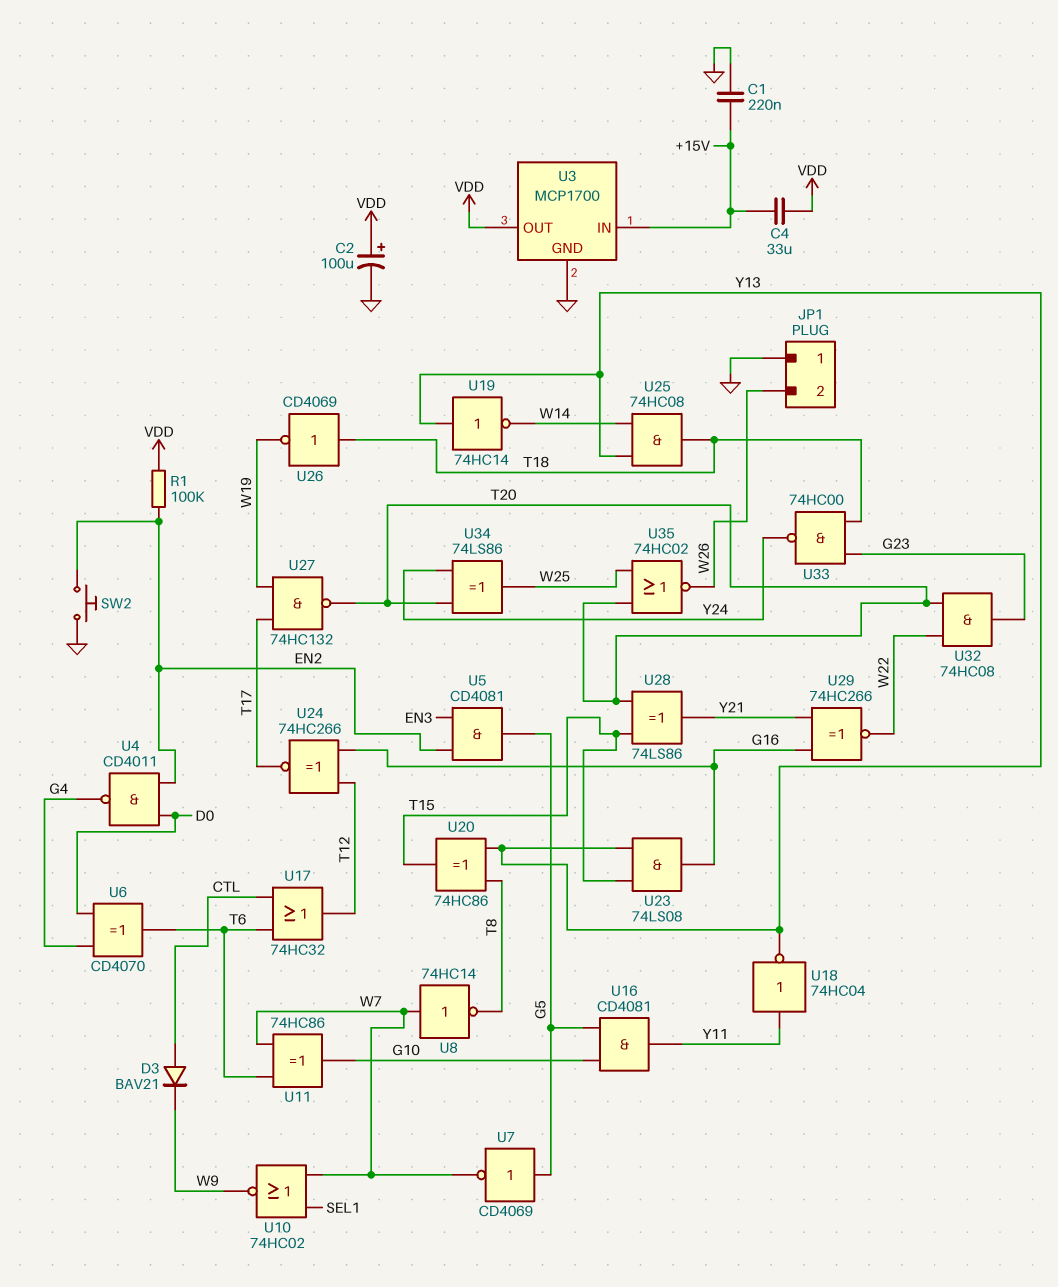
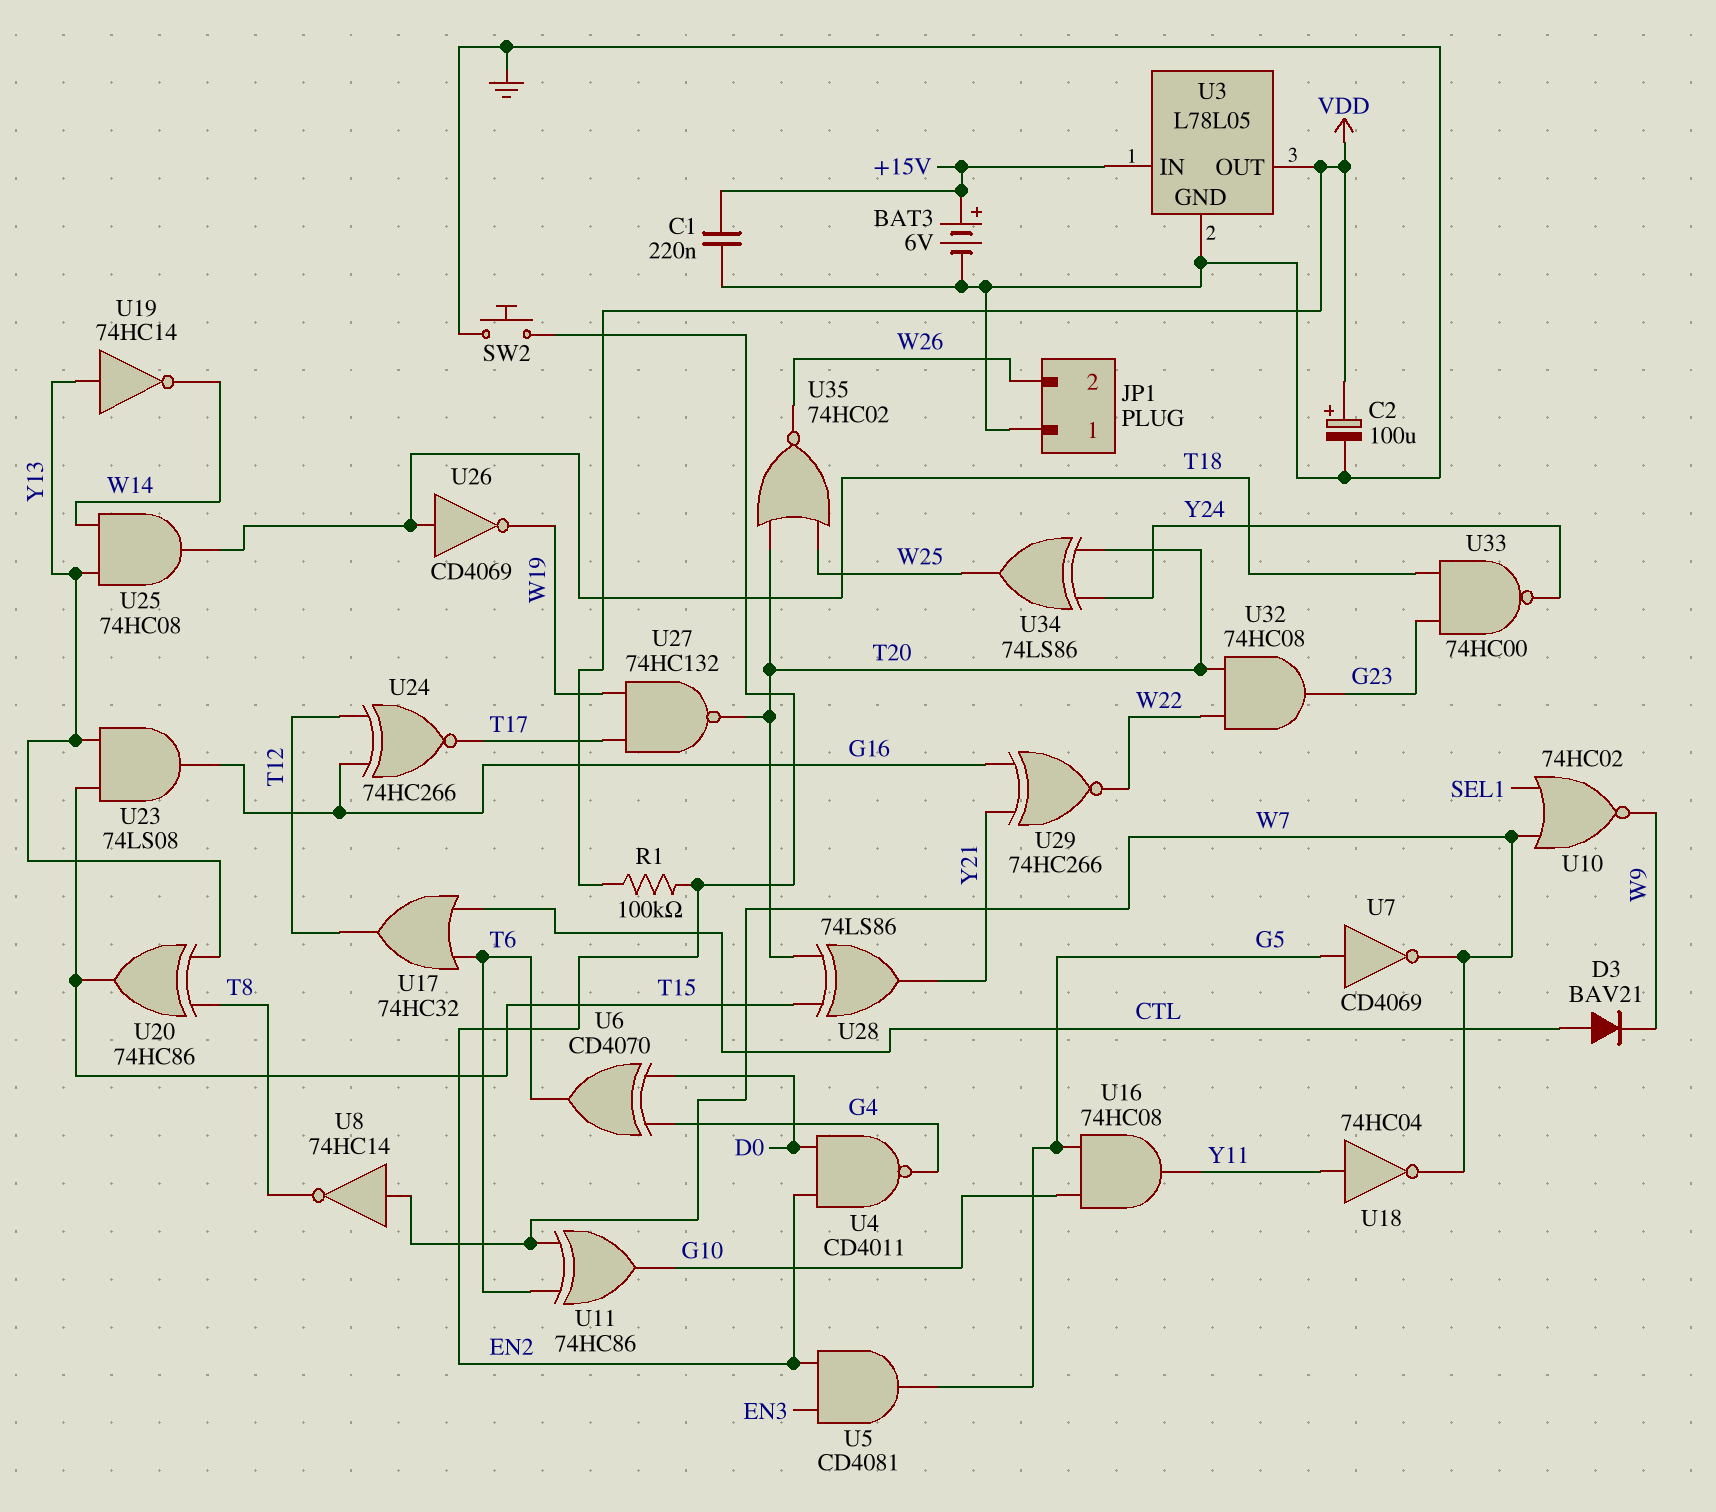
BAT3: none -> 6V (plus +15V, minus GND)
C4: 33uF (+15V, VDD) -> none
U3: MCP1700 -> L78L05
U16: AND CD4081 (in G5, in G10, out Y11) -> AND 74HC08 (in G5, in G10, out Y11)
U18: NOT 74HC04 (in Y11, out Y13) -> NOT 74HC04 (in Y11, out W7)

